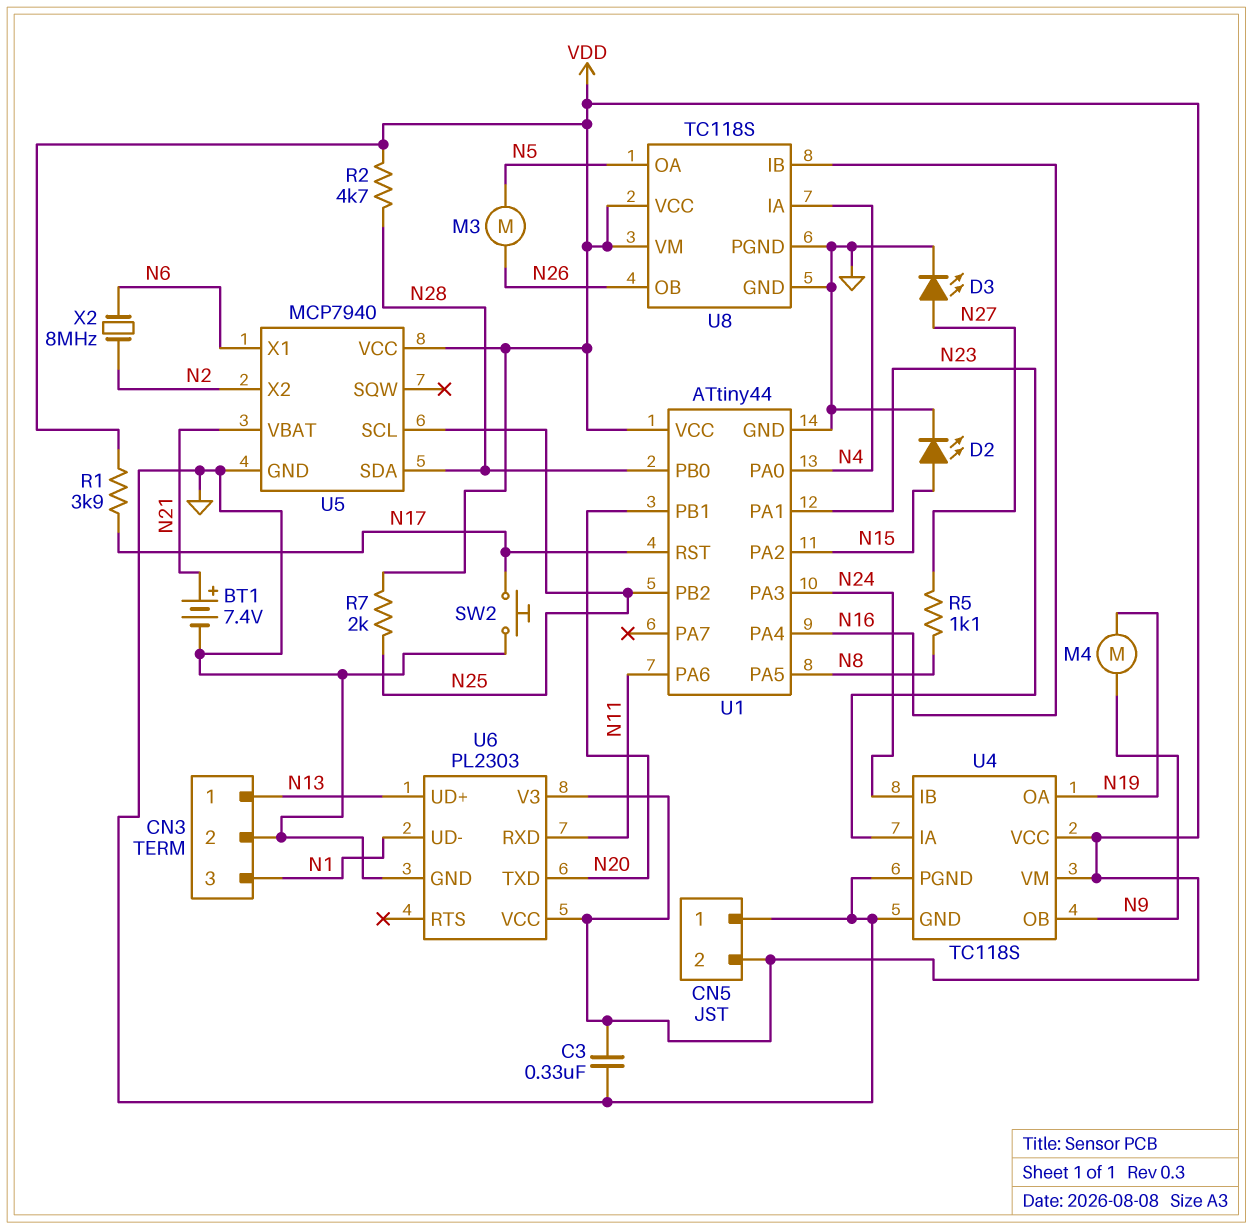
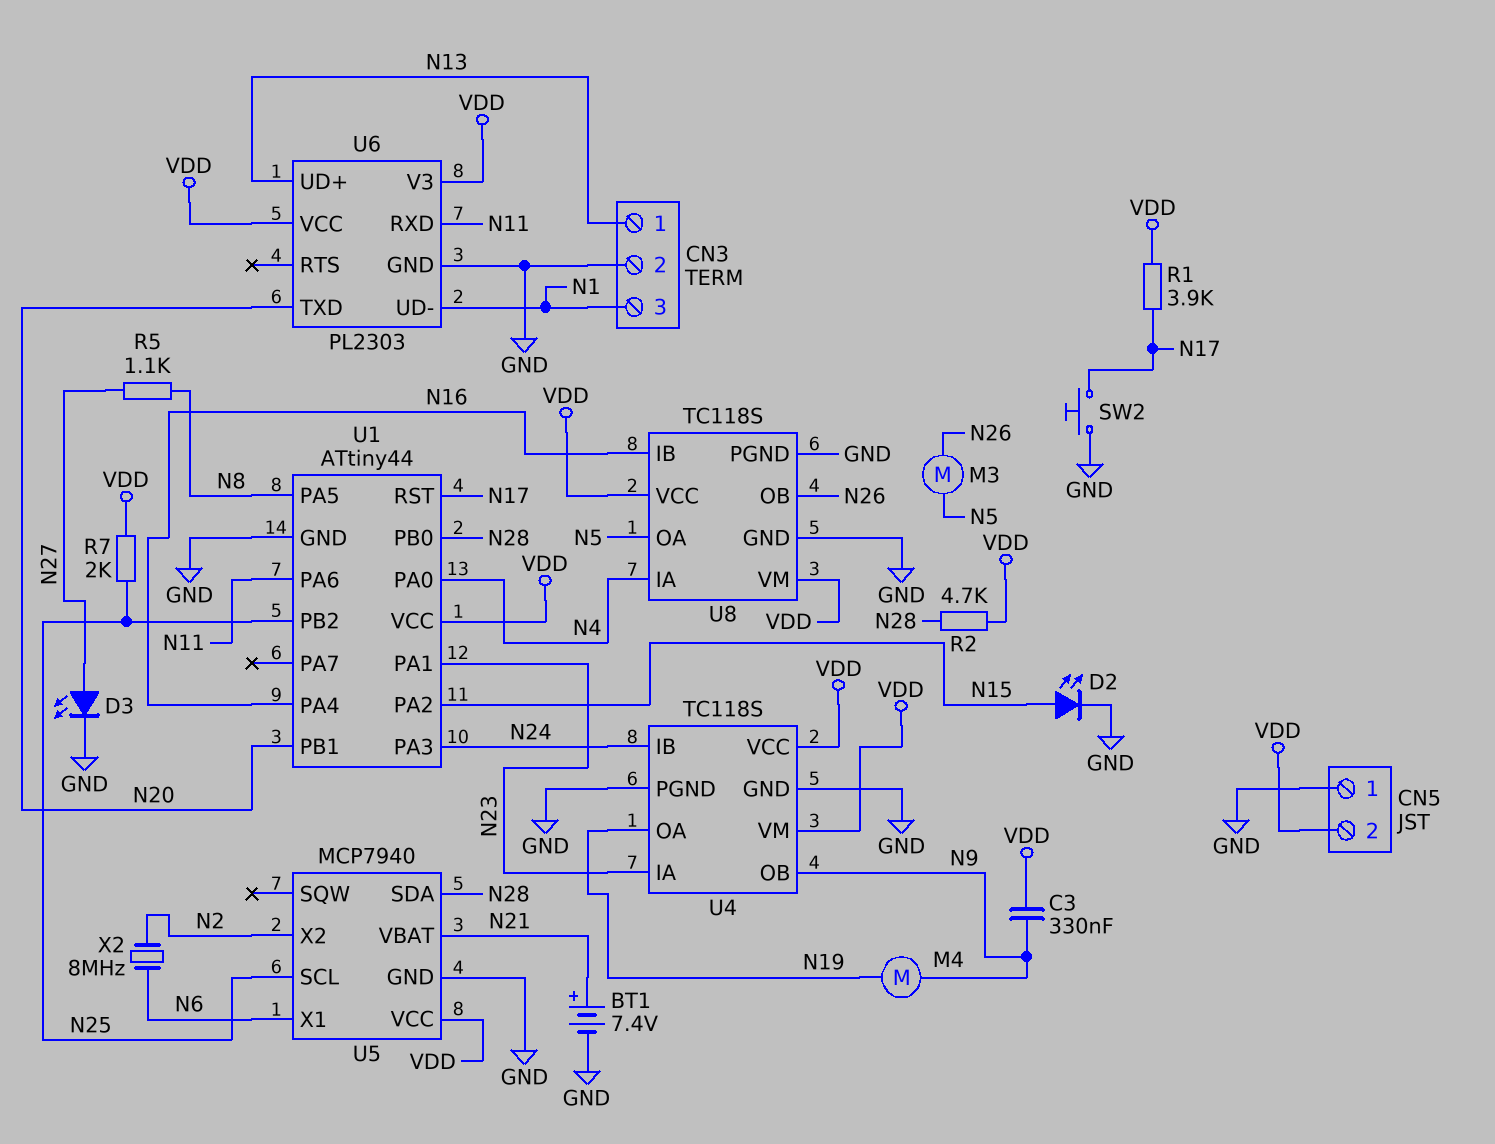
C3: 330nF (GND, VDD) -> 330nF (N9, VDD)

